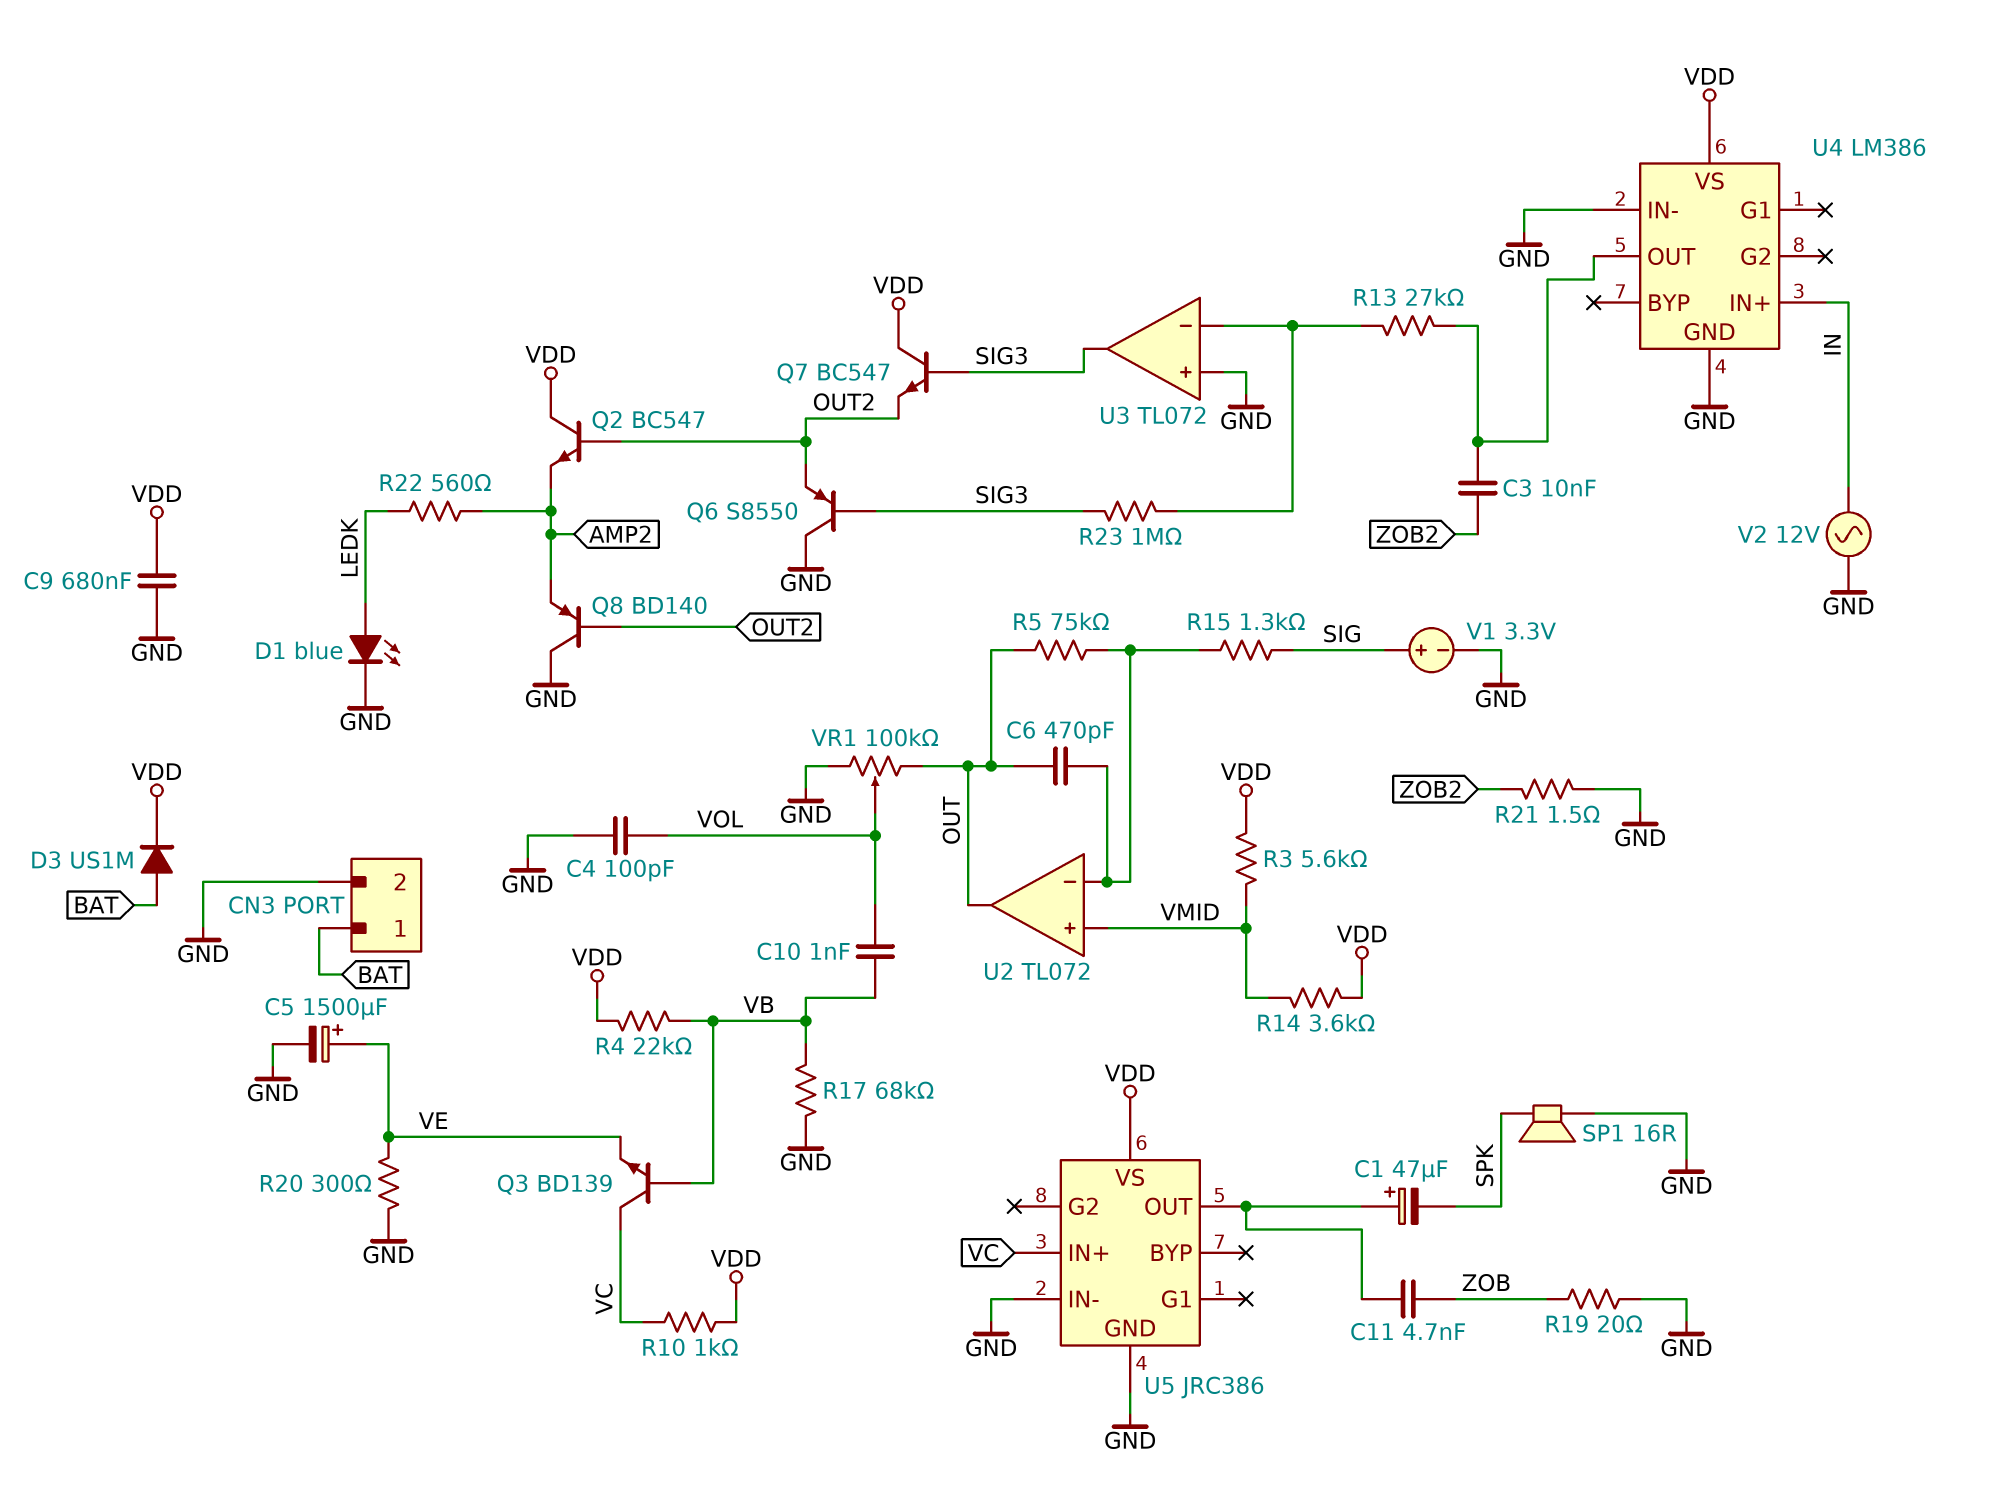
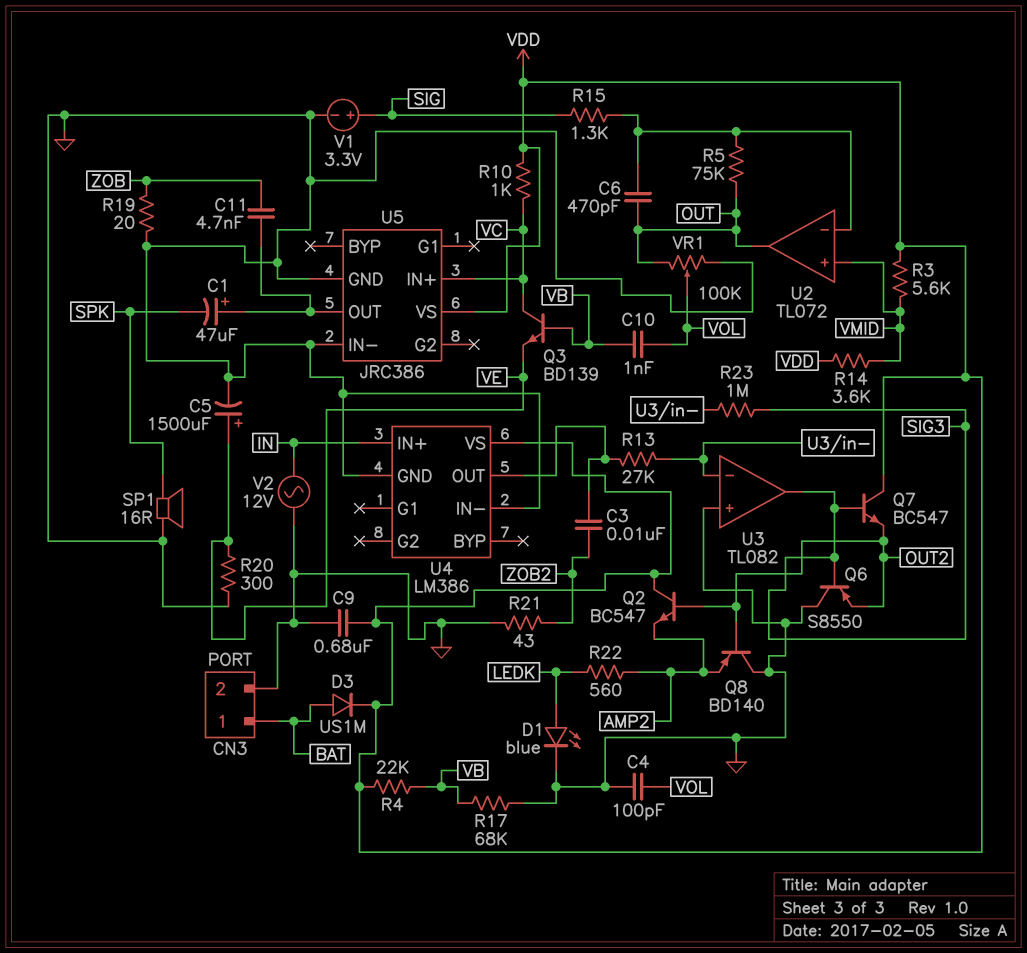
R21: 1.5 (GND, ZOB2) -> 43 (GND, ZOB2)
U3: TL072 -> TL082

